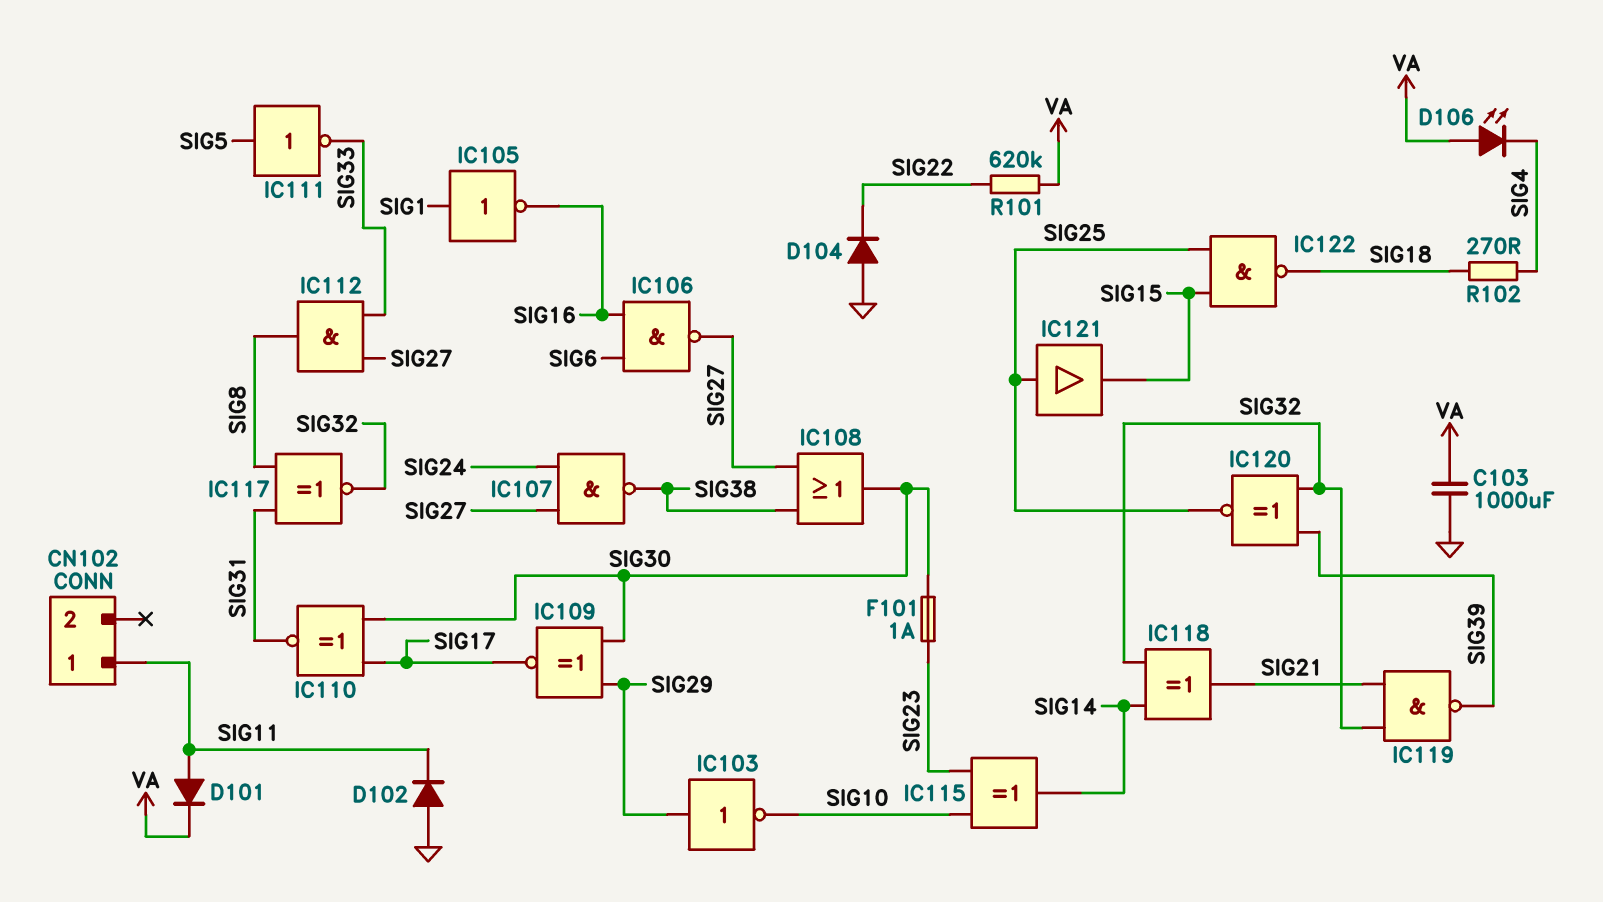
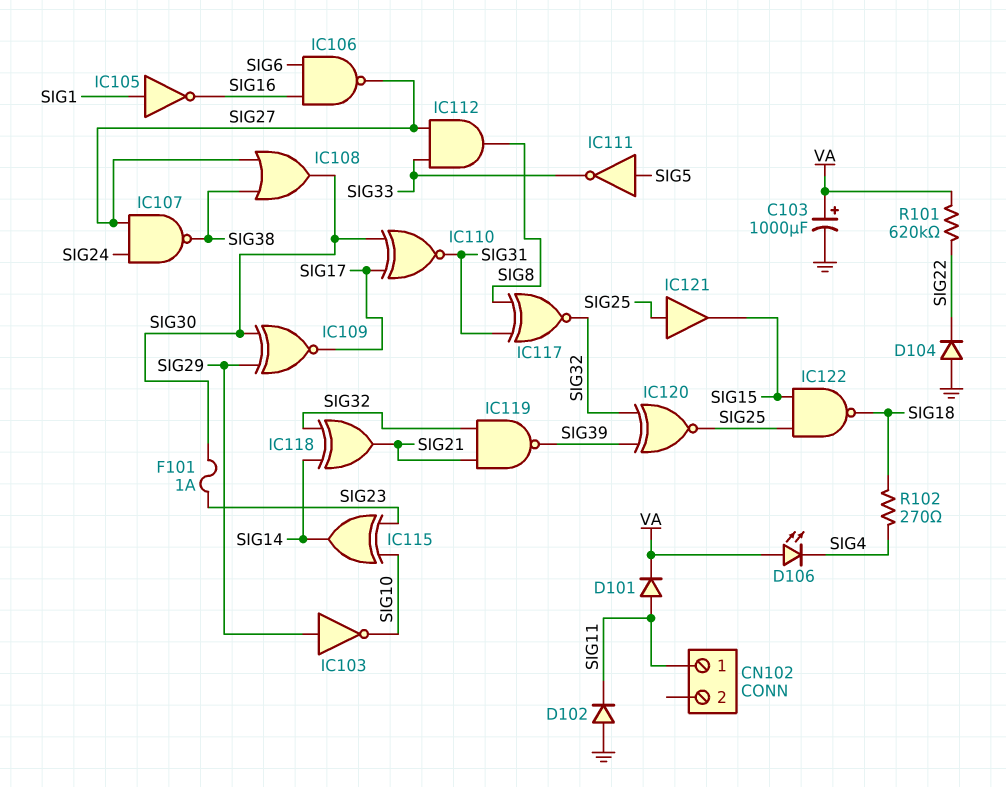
C103: 1000uF (GND, VA) -> 1000uF (plus VA, minus GND)

